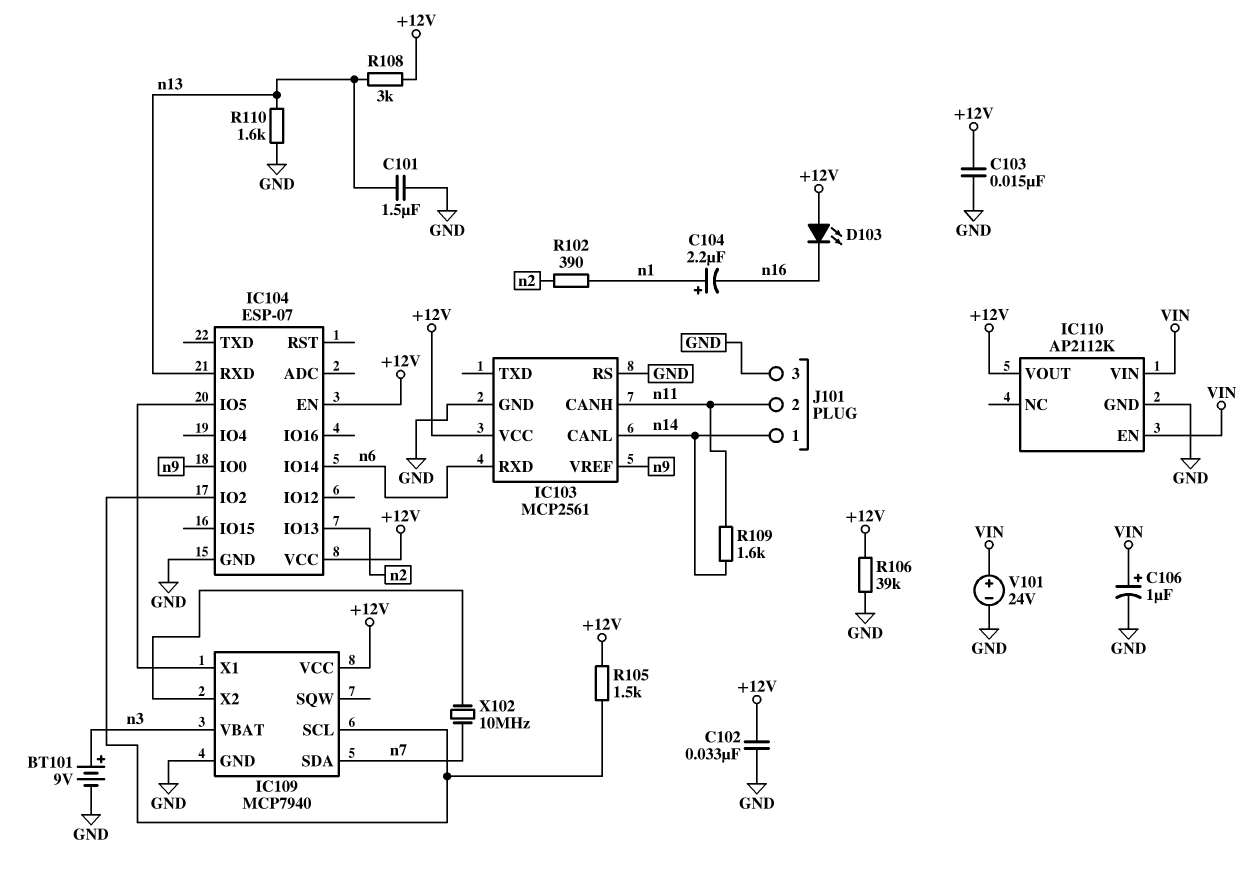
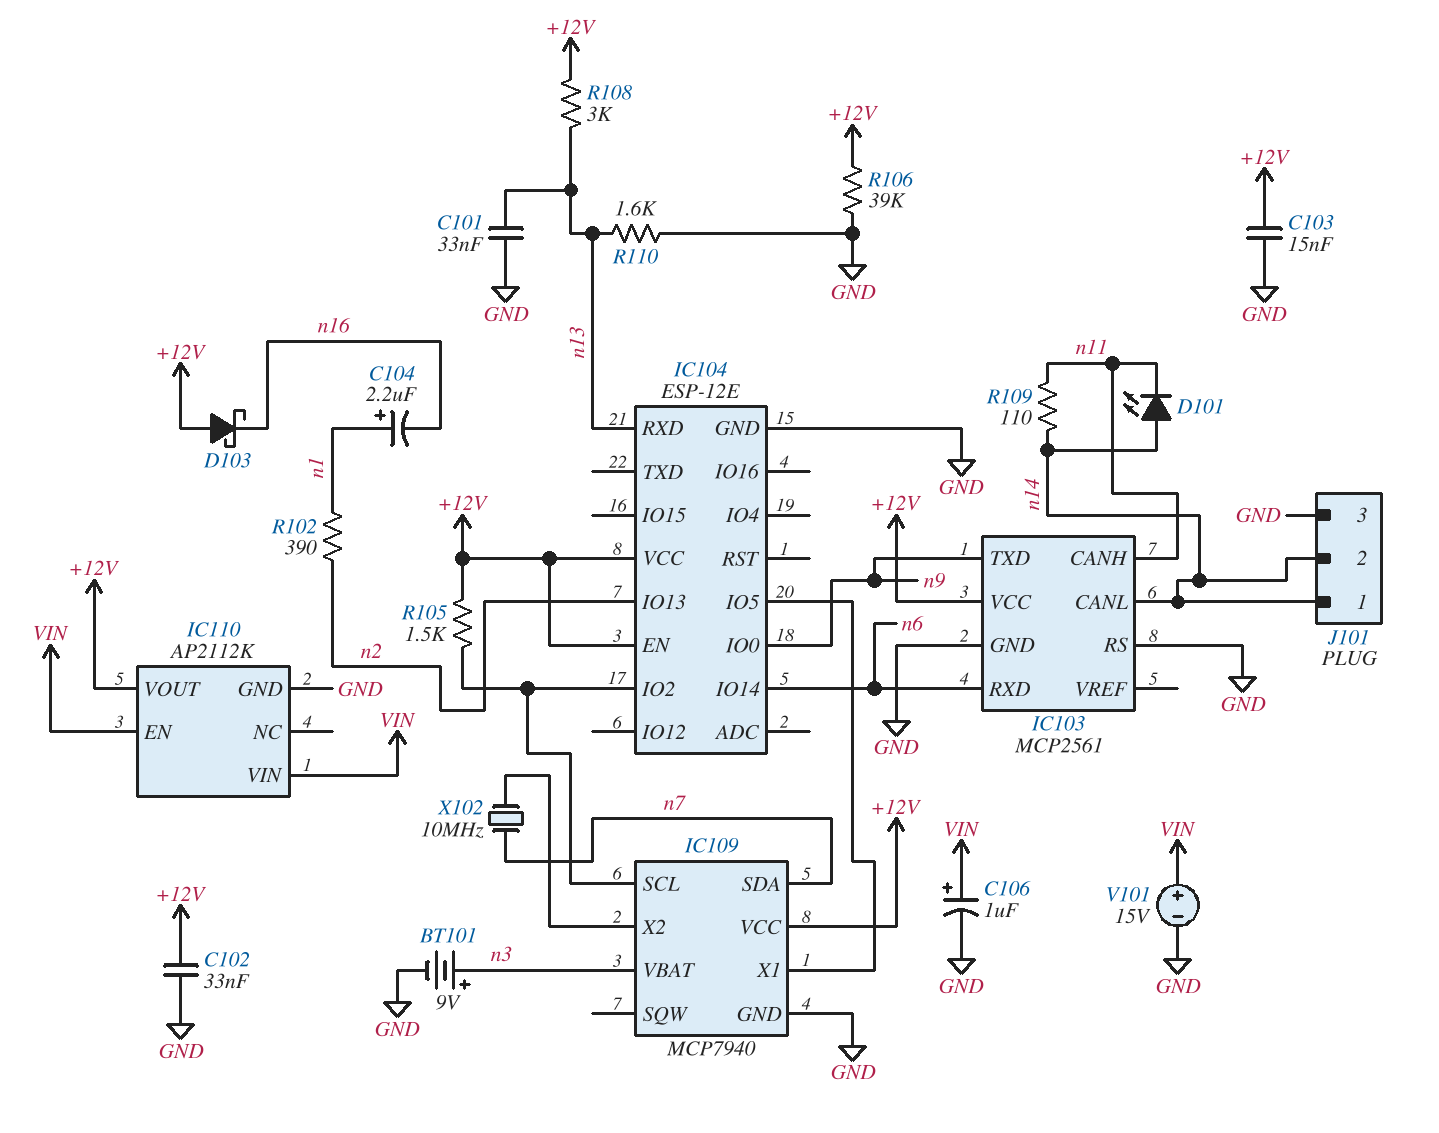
C101: 1.5uF (GND, n13) -> 33nF (GND, n13)
D101: none -> LED (A n14, K n11)
D103: LED (A +12V, K n16) -> schottky (A +12V, K n16)
IC103 pin TXD: none -> n9
IC103 pin VREF: n9 -> none
IC104: ESP-07 -> ESP-12E
J101 pin 2: n11 -> n14
R109: 1.6k (n11, n14) -> 110 (n11, n14)
V101: 24V (plus VIN, minus GND) -> 15V (plus VIN, minus GND)

